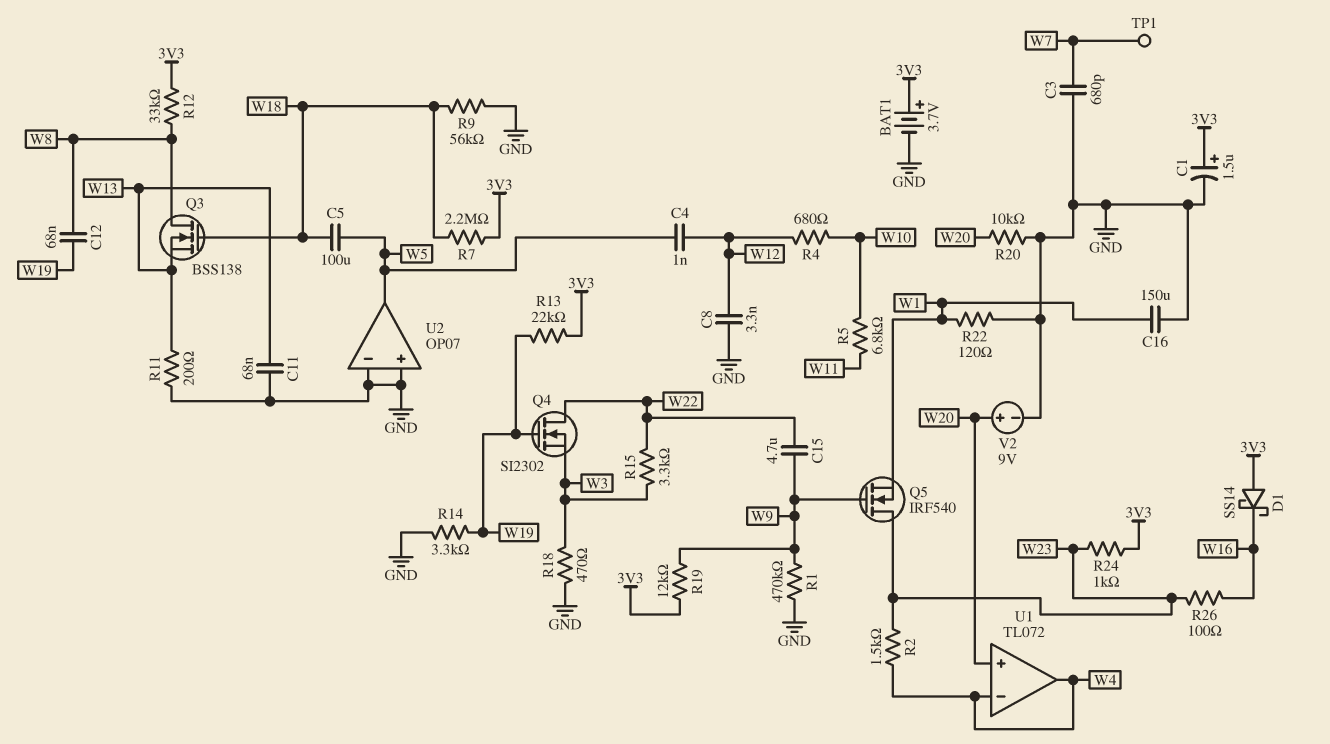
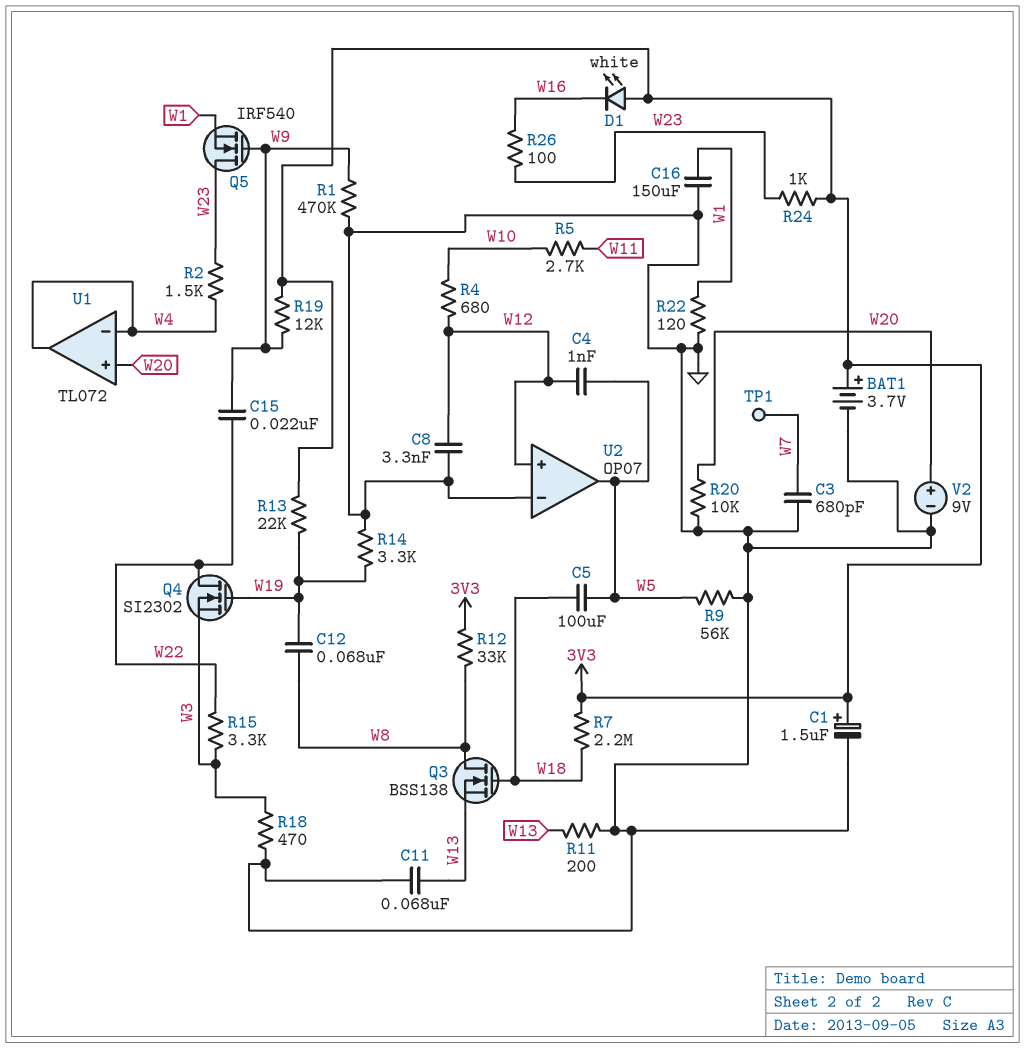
C15: 4.7uF (W9, W22) -> 22nF (W9, W22)
D1: schottky SS14 (A 3V3, K W16) -> LED white (A 3V3, K W16)
R5: 6.8k (W10, W11) -> 2.7k (W10, W11)
R9: 56k (GND, W18) -> 56k (GND, W5)
U2 pin in+: GND -> W12

